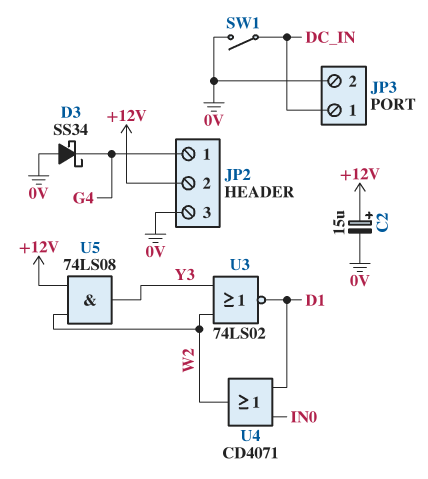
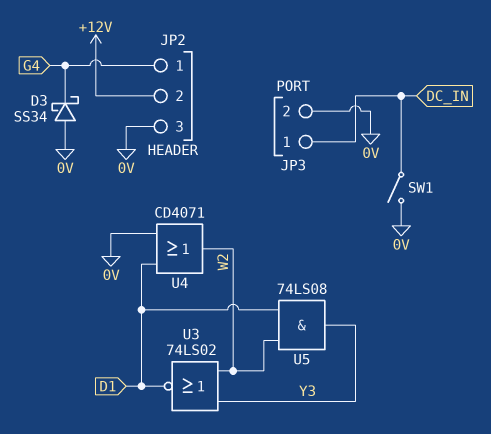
C2: 15uF (plus +12V, minus 0V) -> none
U4: OR CD4071 (in D1, in IN0, out W2) -> OR CD4071 (in 0V, in D1, out W2)
U5: AND 74LS08 (in +12V, in W2, out Y3) -> AND 74LS08 (in D1, in W2, out Y3)

